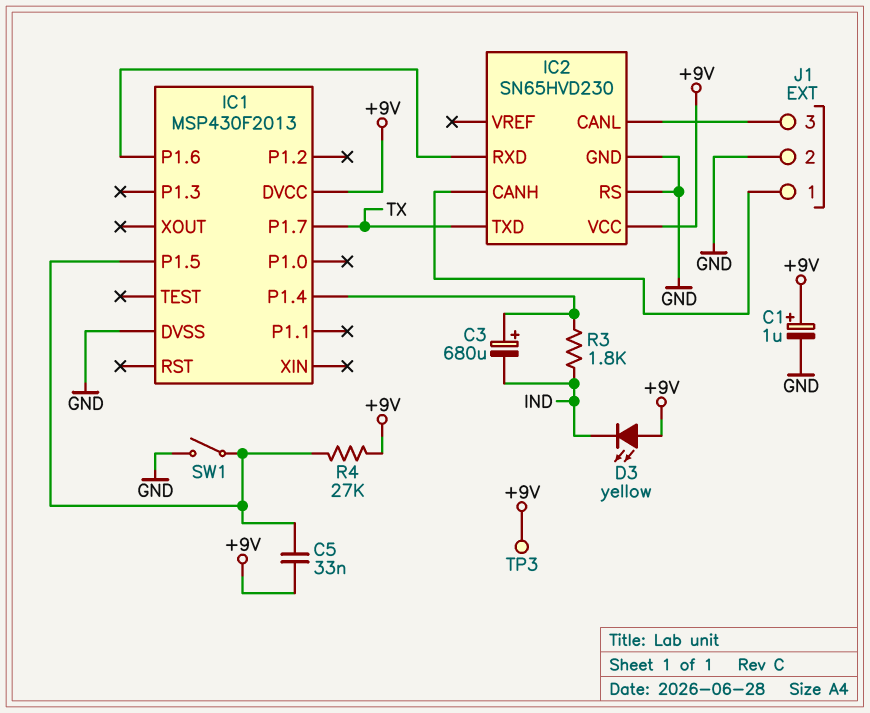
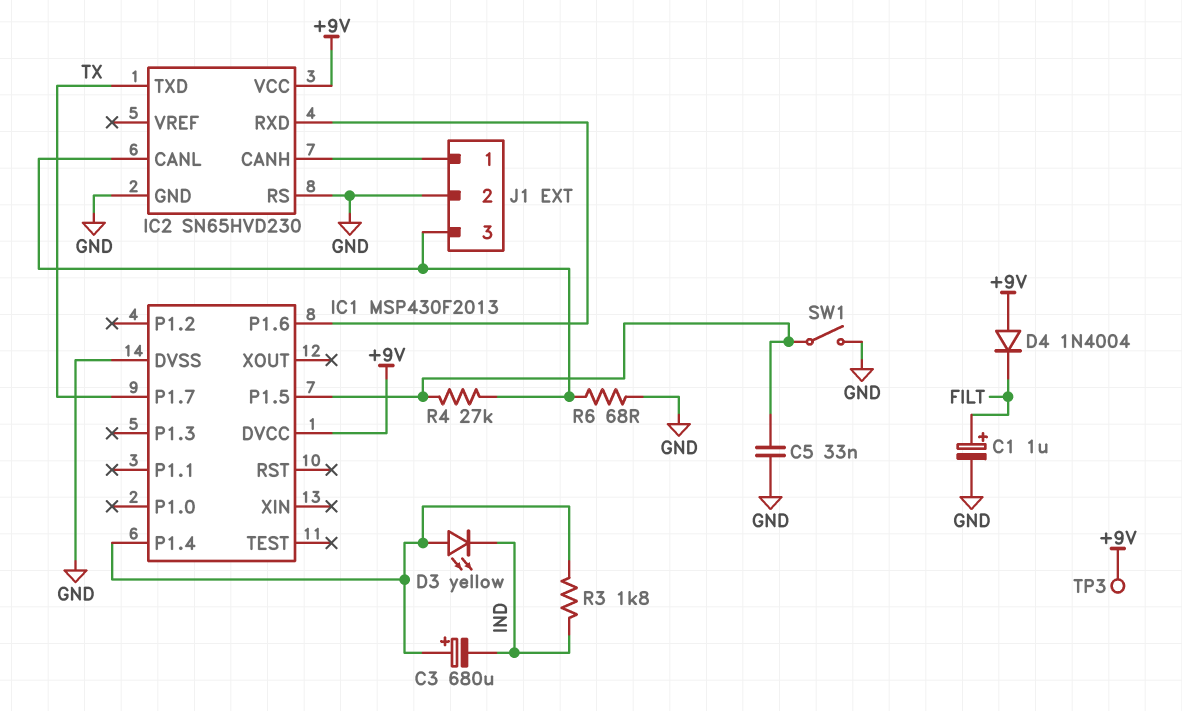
C1: 1uF (plus +9V, minus GND) -> 1uF (plus FILT, minus GND)
C5: 33nF (+9V, IC1/P1.5) -> 33nF (GND, IC1/P1.5)
D3: LED yellow (A +9V, K IND) -> LED yellow (A IC1/P1.4, K IND)
D4: none -> diode 1N4004 (A +9V, K FILT)
R4: 27k (+9V, IC1/P1.5) -> 27k (IC1/P1.5, IC2/CANL)
R6: none -> 68 (GND, IC2/CANL)

